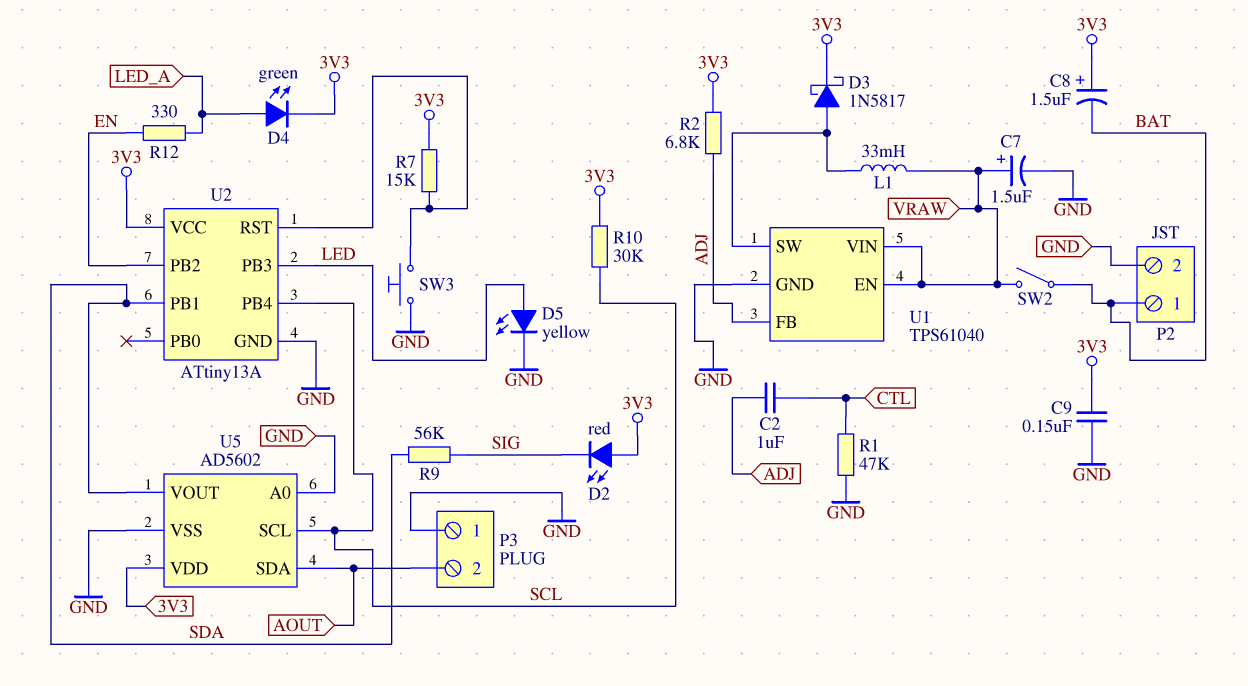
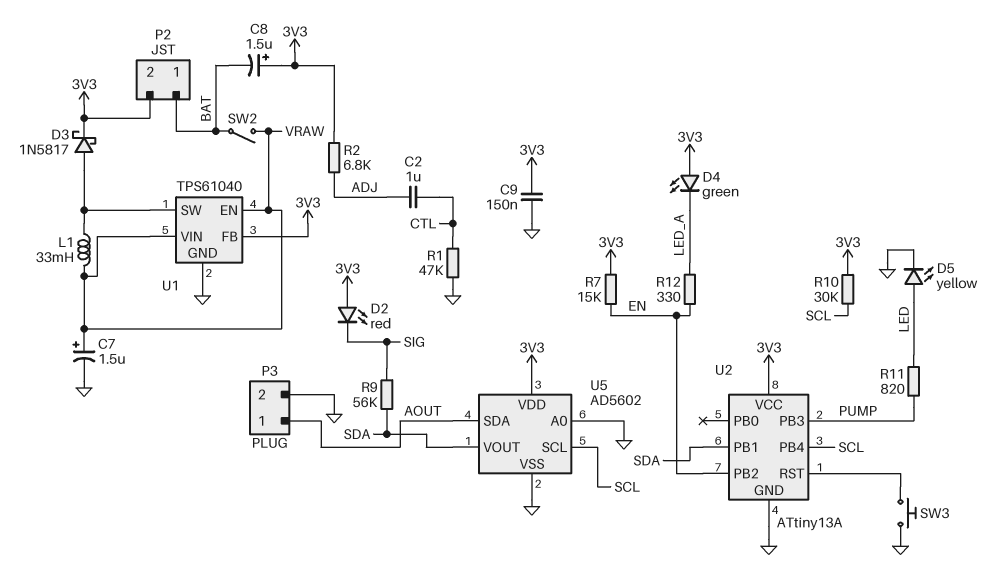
D4: LED green (A LED_A, K 3V3) -> LED green (A 3V3, K LED_A)
P2 pin 2: GND -> 3V3
P3 pin 1: GND -> AOUT
P3 pin 2: AOUT -> GND
R7: 15k (3V3, U2/RST) -> 15k (3V3, EN)
R11: none -> 820 (LED, PUMP)
U1 pin FB: ADJ -> 3V3
U2 pin PB3: LED -> PUMP

